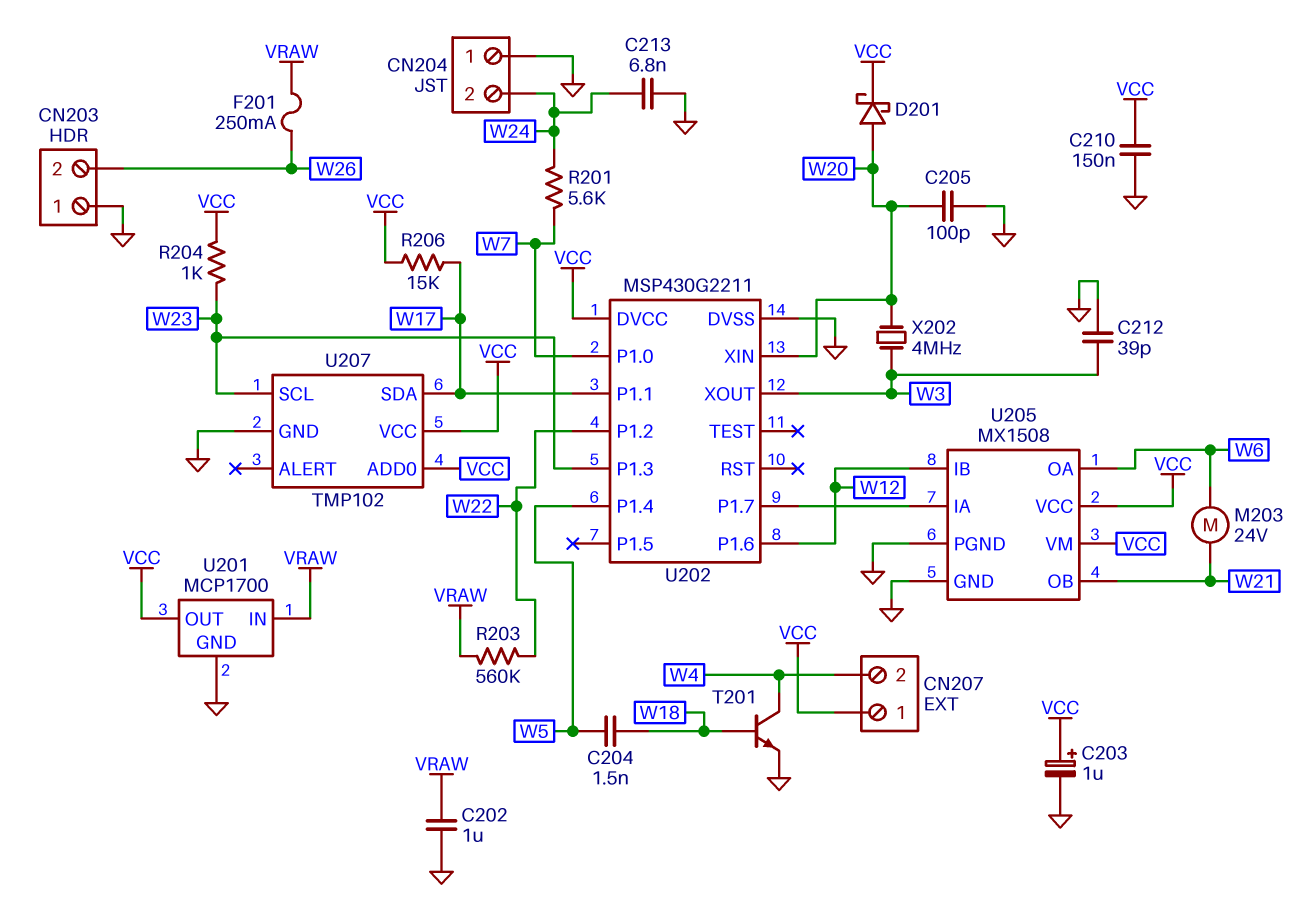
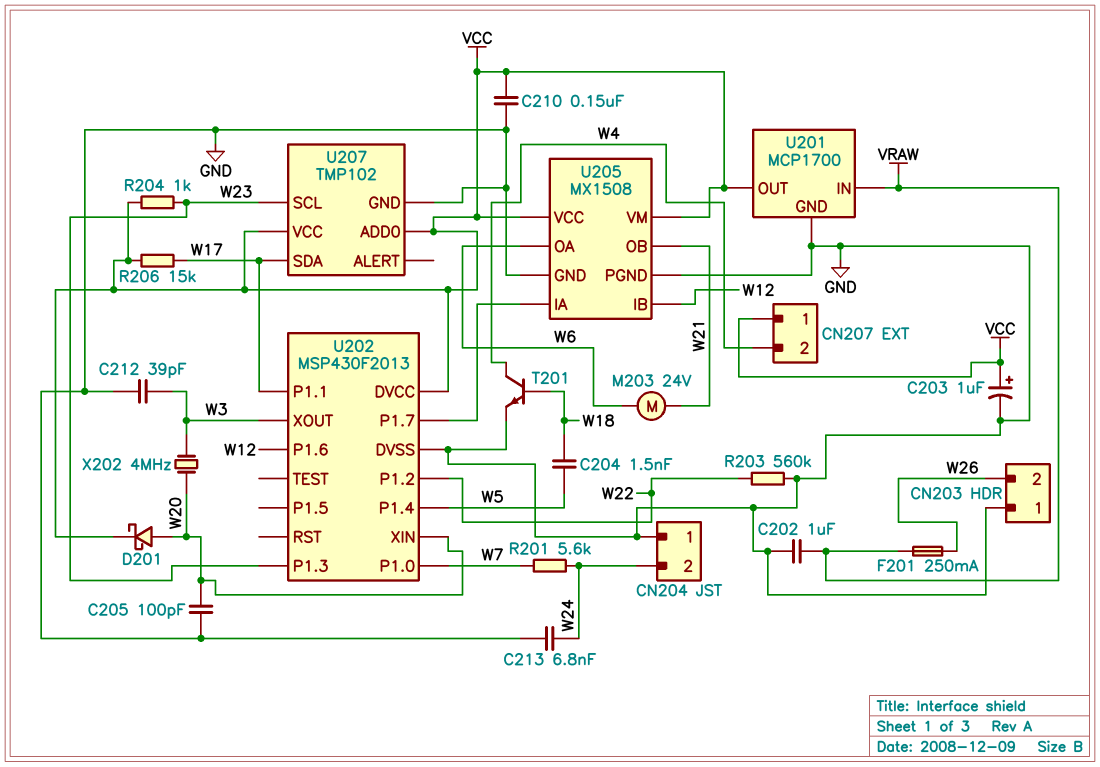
R203: 560k (VRAW, W22) -> 560k (GND, W22)
U202: MSP430G2211 -> MSP430F2013

